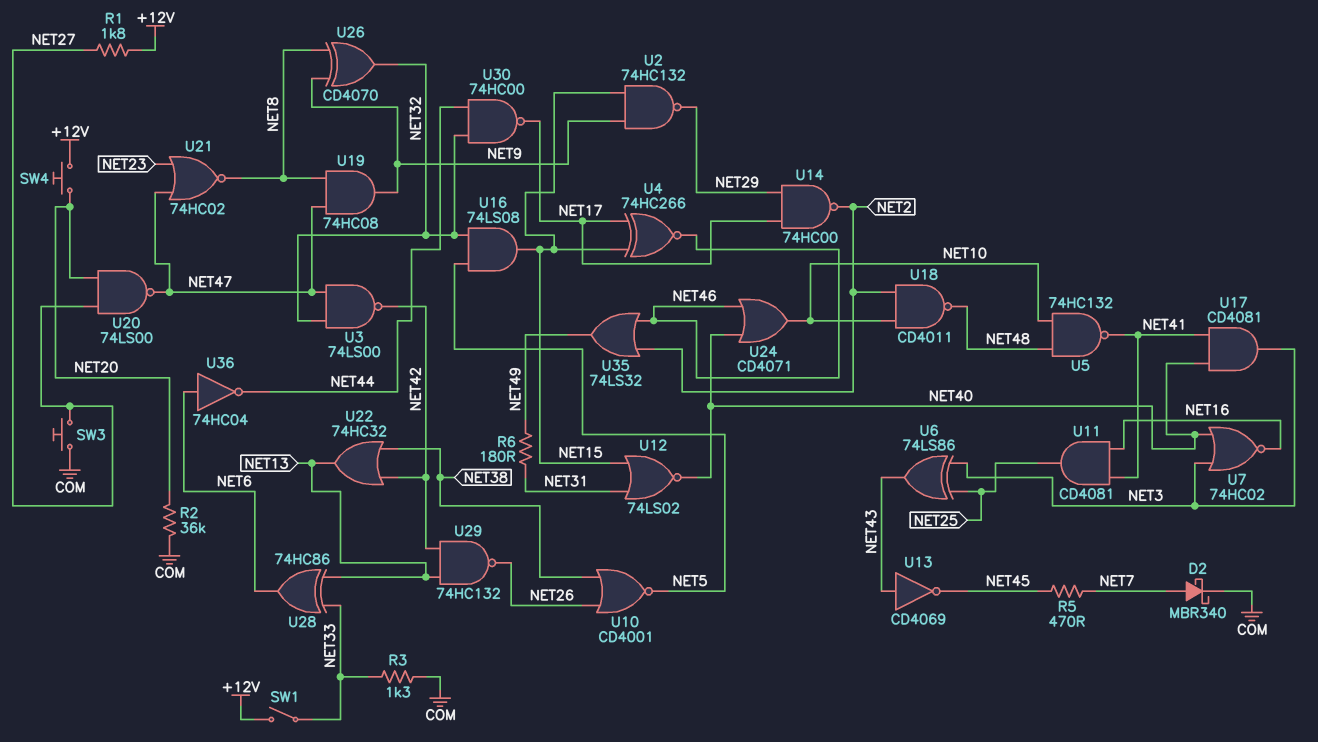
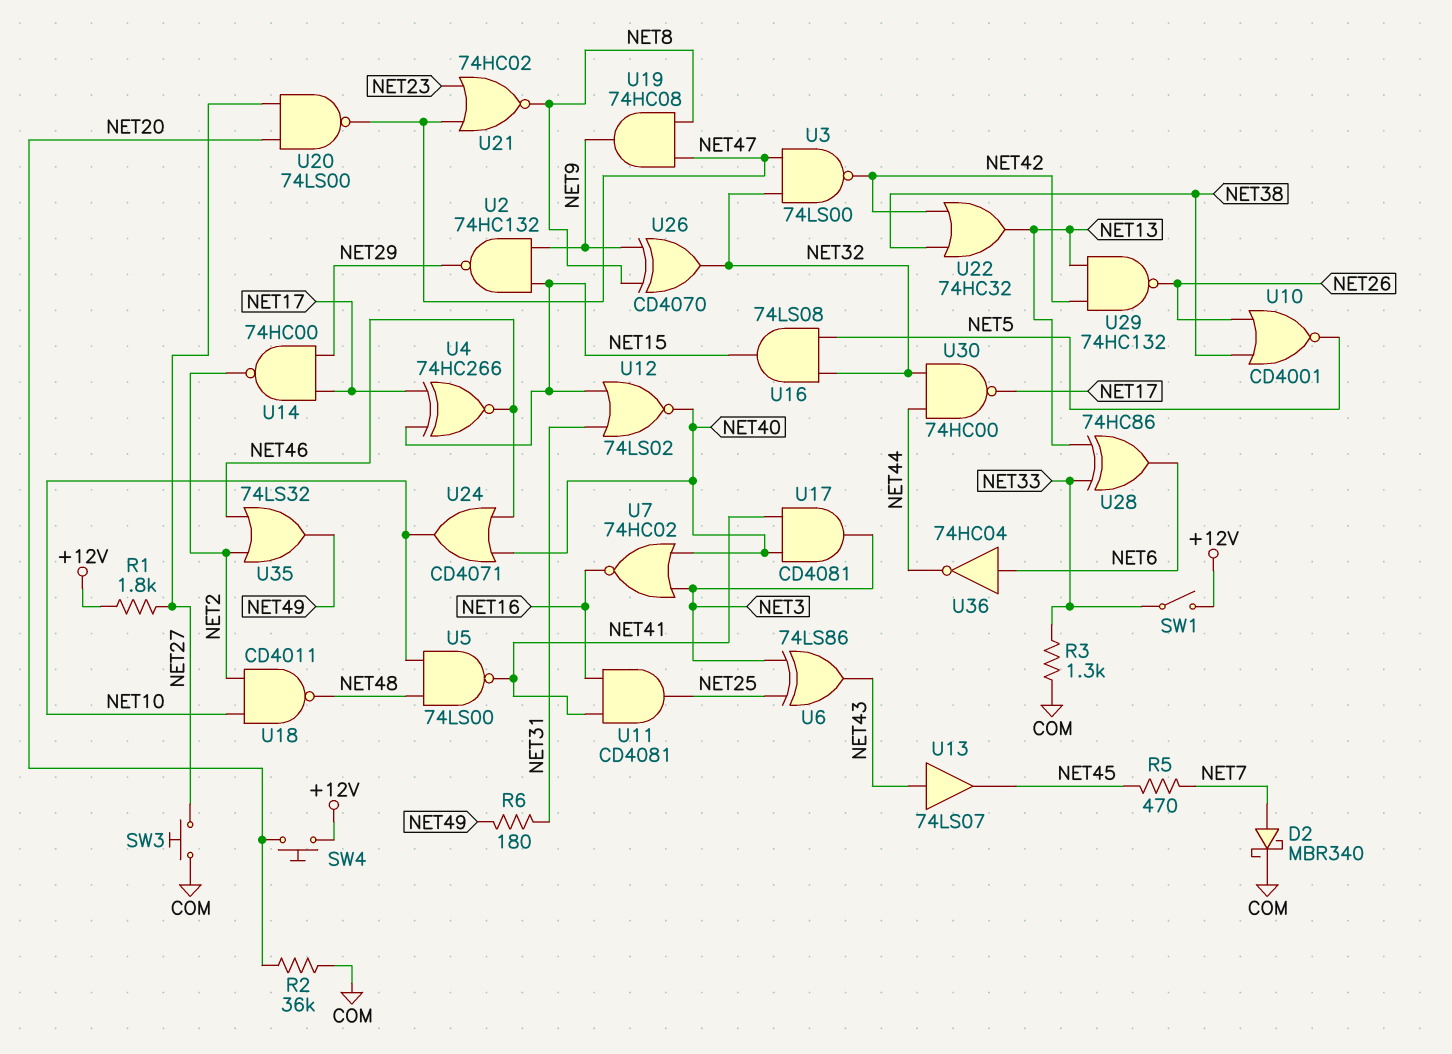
U5: NAND 74HC132 (in NET10, in NET48, out NET41) -> NAND 74LS00 (in NET10, in NET48, out NET41)
U13: NOT CD4069 (in NET43, out NET45) -> buffer 74LS07 (in NET43, out NET45)

